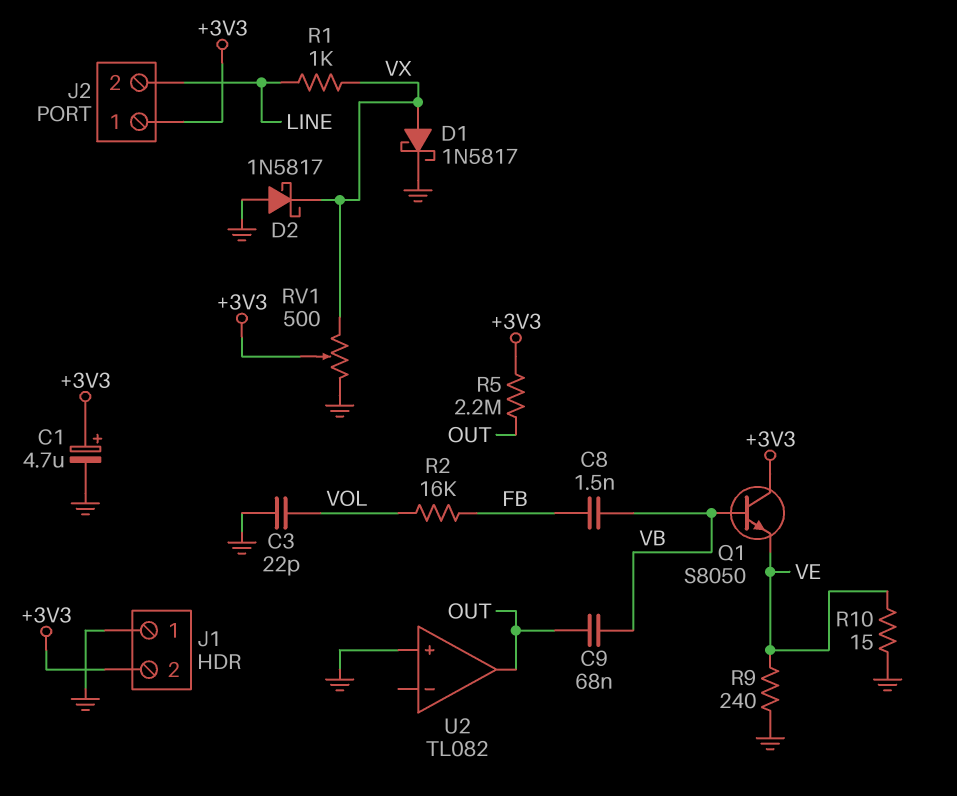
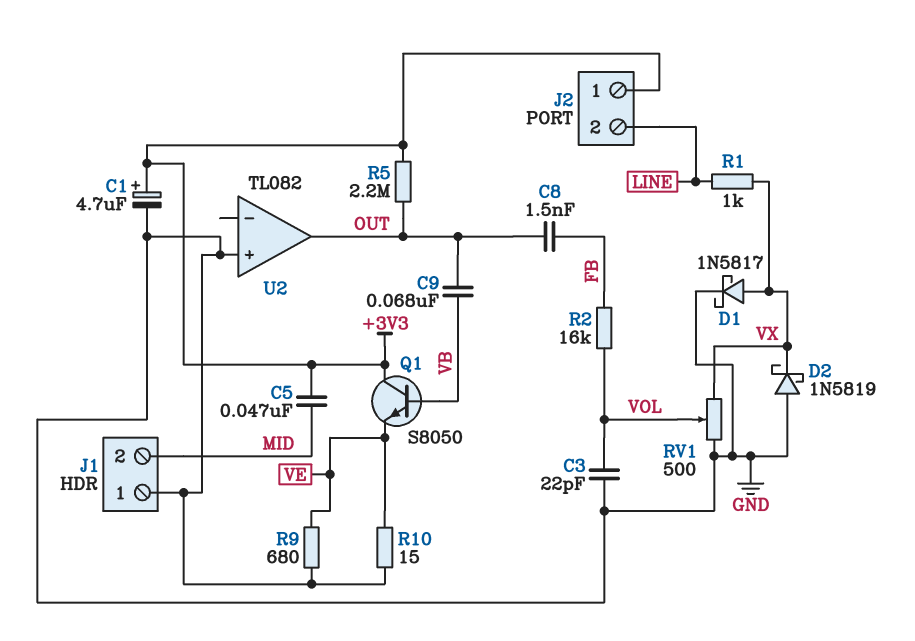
C5: none -> 47nF (+3V3, MID)
C8: 1.5nF (FB, VB) -> 1.5nF (FB, OUT)
D2: schottky 1N5817 (A GND, K VX) -> schottky 1N5819 (A GND, K VX)
J1 pin 2: +3V3 -> MID
R9: 240 (GND, VE) -> 680 (GND, VE)
RV1: 500 (GND, VX, wiper +3V3) -> 500 (GND, VX, wiper VOL)

